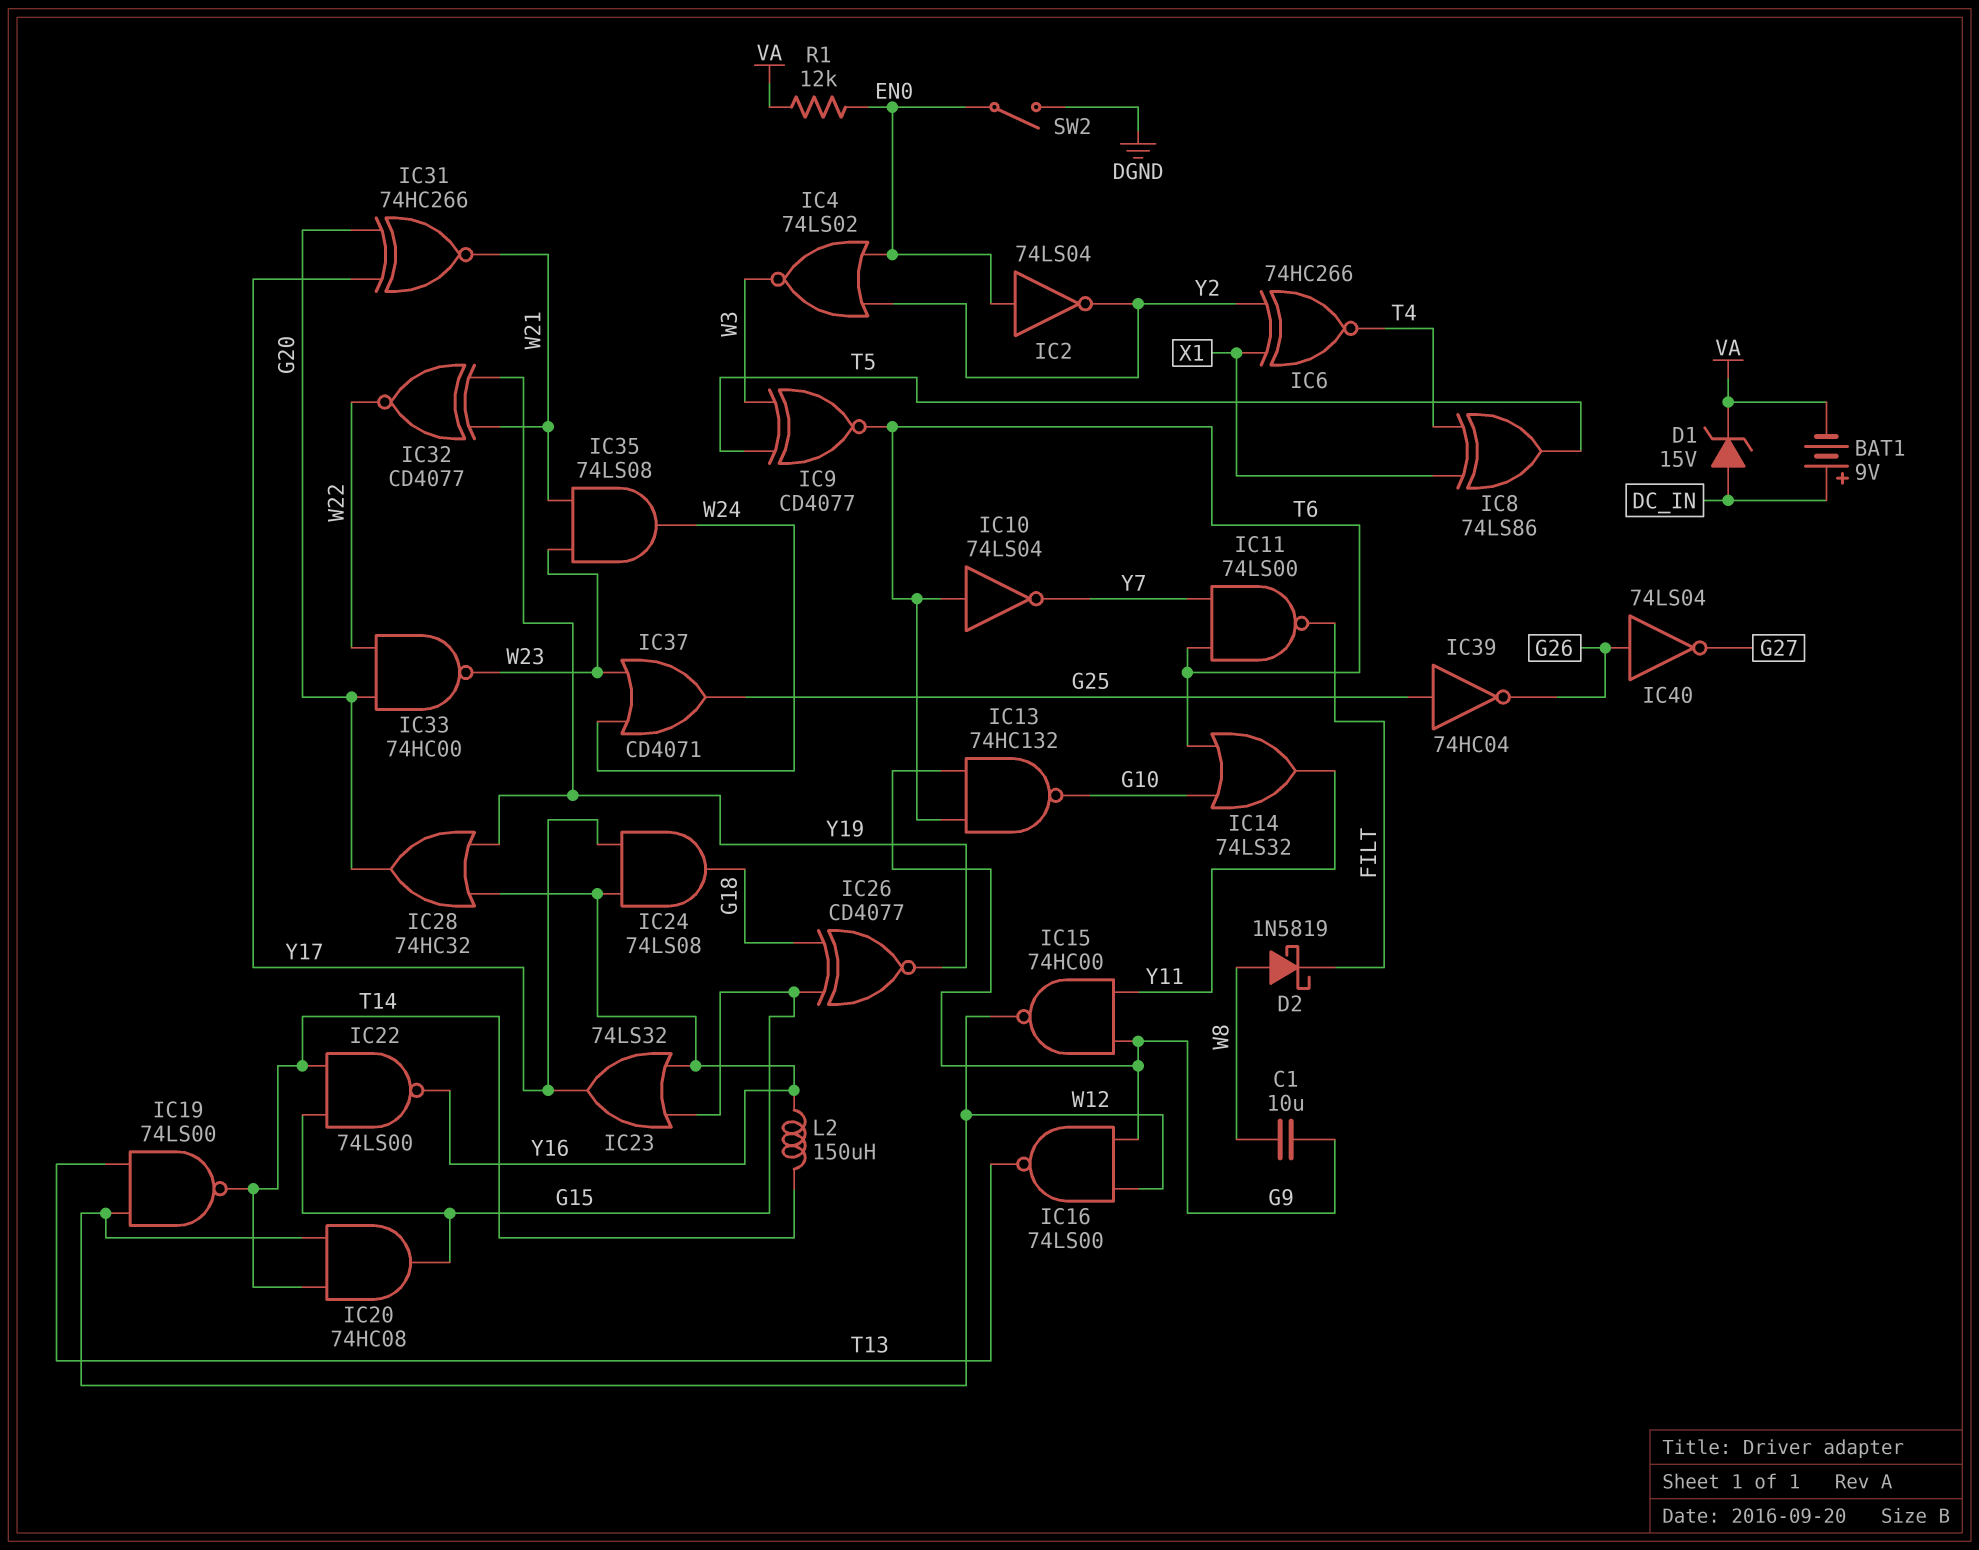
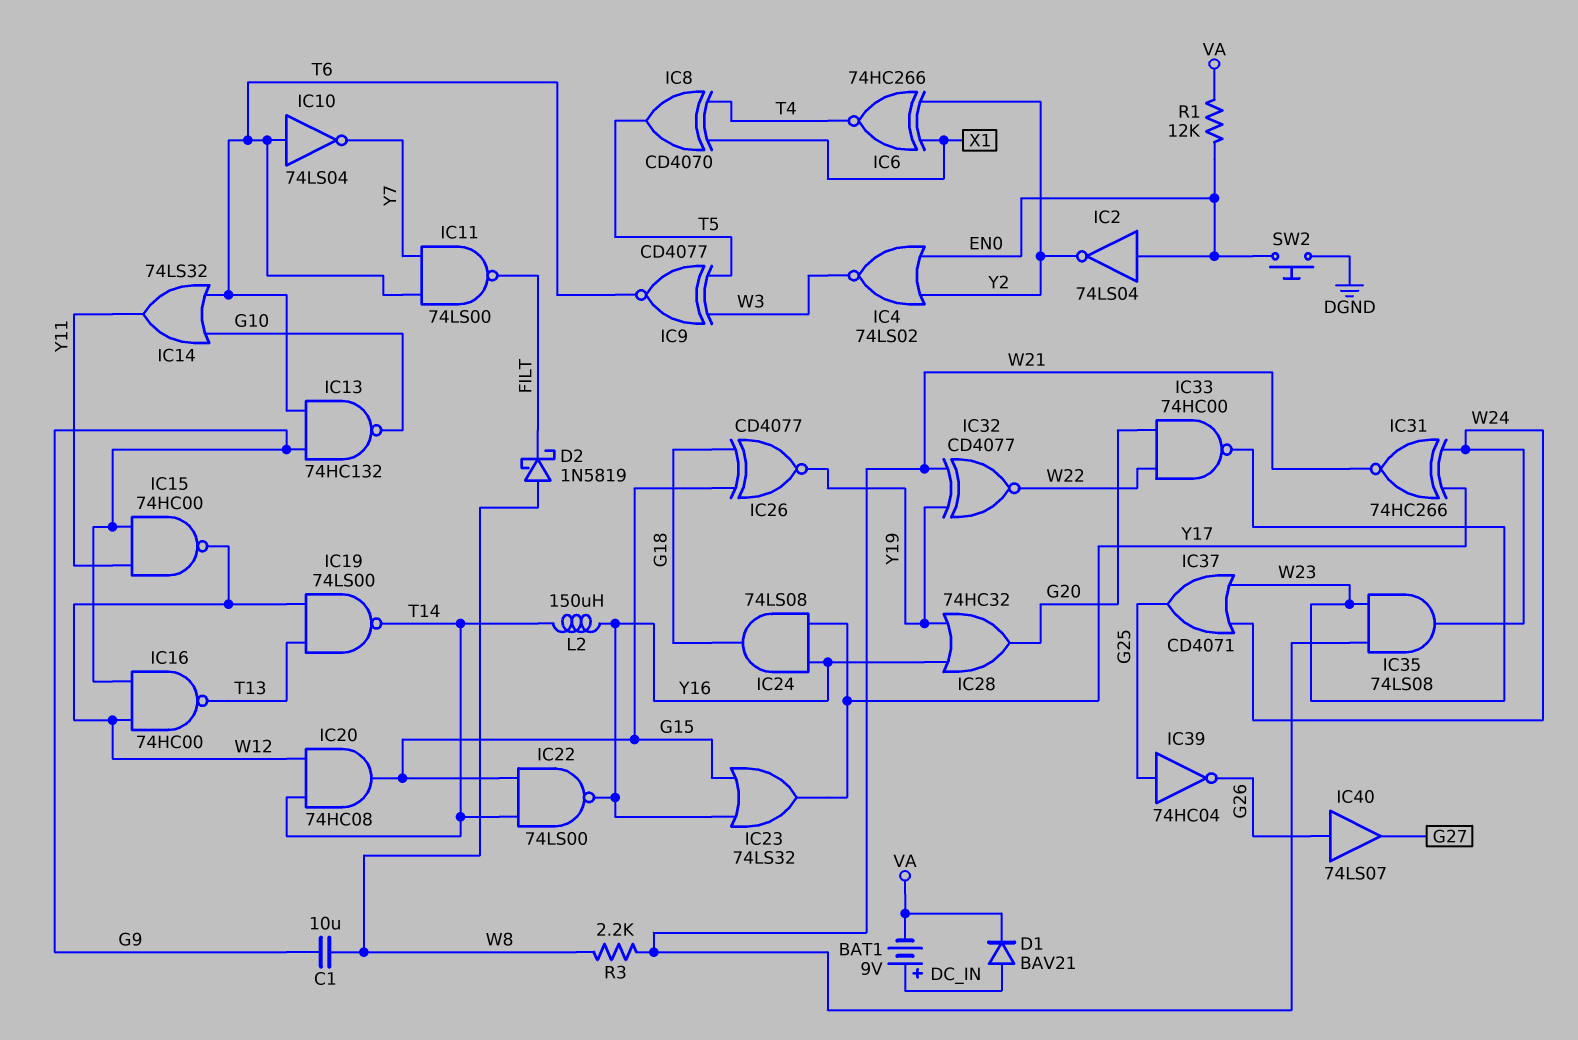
D1: zener 15V (A DC_IN, K VA) -> diode BAV21 (A DC_IN, K VA)
IC8: XOR 74LS86 (in T4, in X1, out T5) -> XOR CD4070 (in T4, in X1, out T5)
IC16: NAND 74LS00 (in G9, in W12, out T13) -> NAND 74HC00 (in G9, in W12, out T13)
IC31: XNOR 74HC266 (in G20, in Y17, out W21) -> XNOR 74HC266 (in W24, in Y17, out W21)
IC40: NOT 74LS04 (in G26, out G27) -> buffer 74LS07 (in G26, out G27)
R3: none -> 2.2k (W8, W21)
SW2: switch (DGND, EN0) -> button (DGND, EN0)

